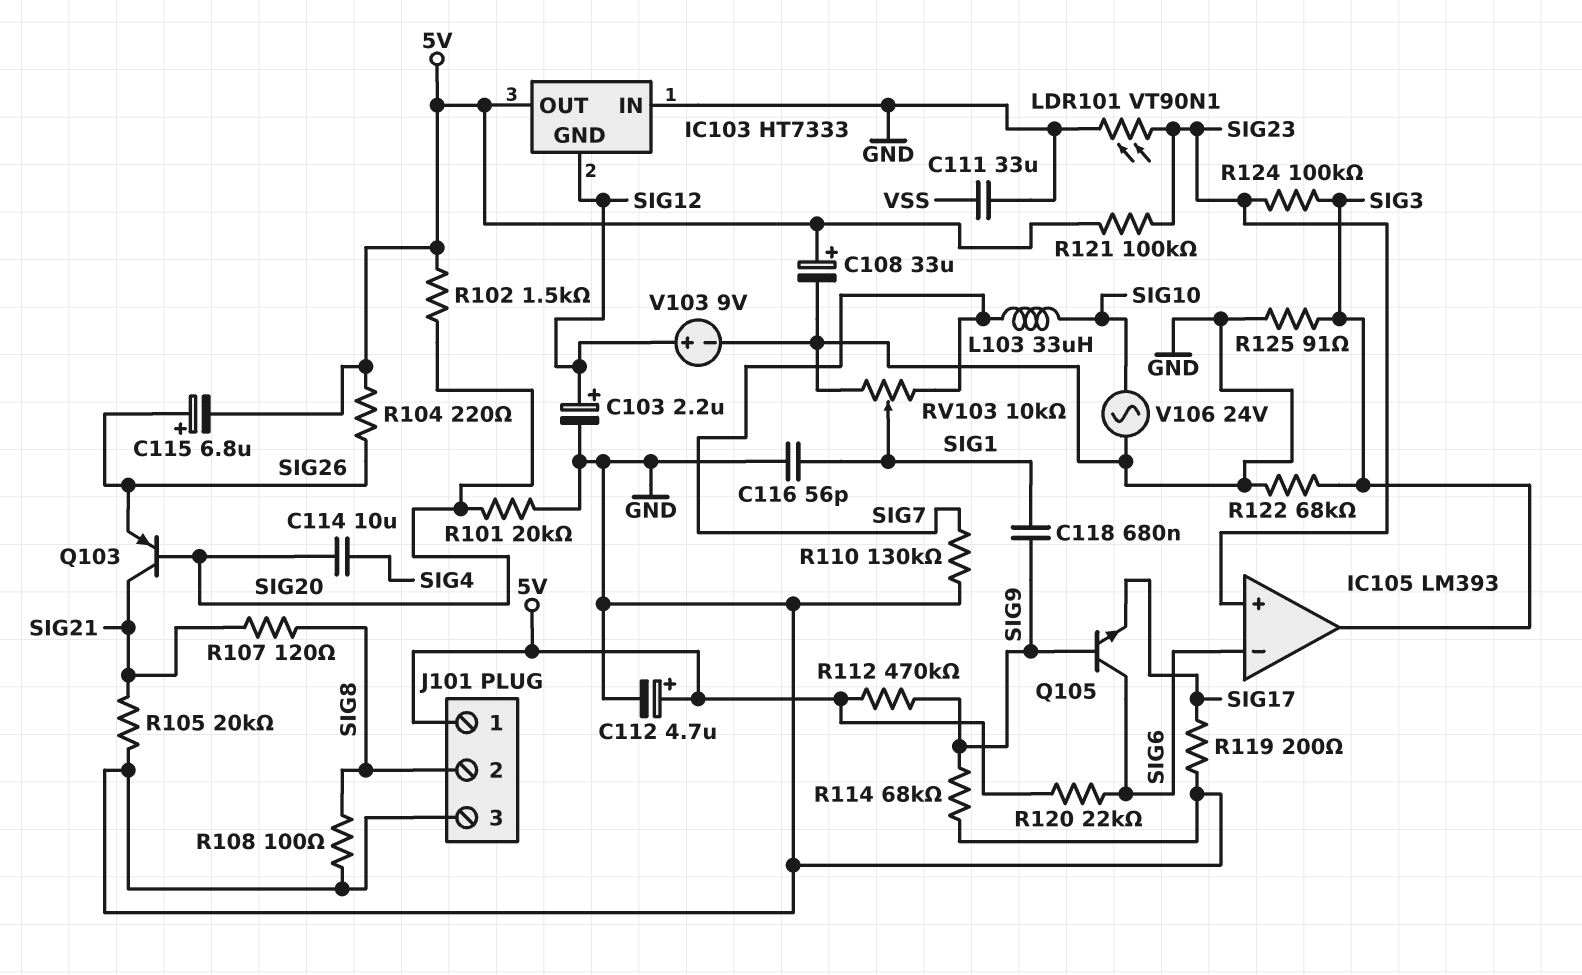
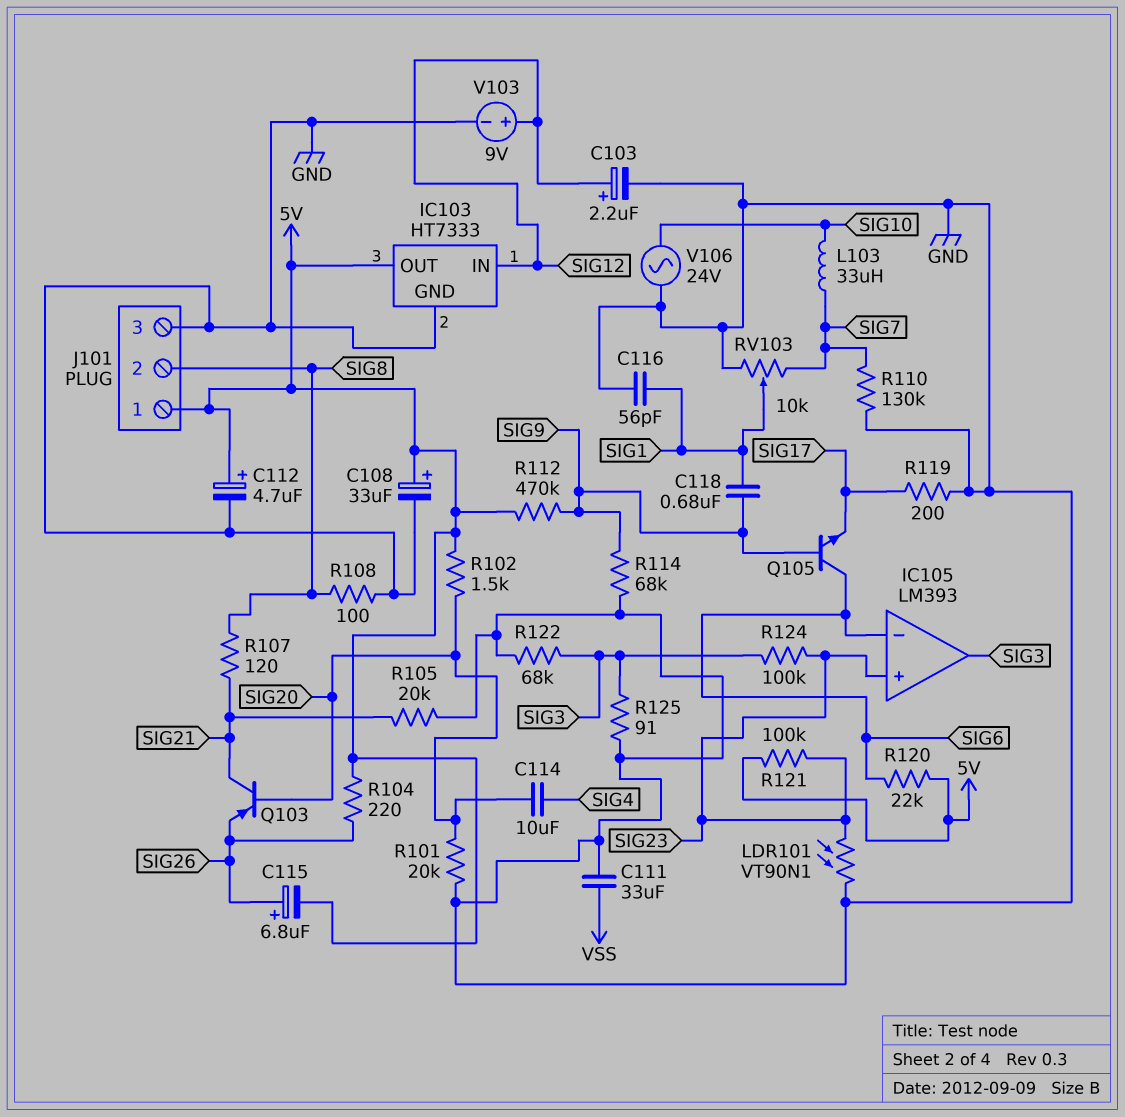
IC103 pin GND: SIG12 -> GND
IC103 pin IN: GND -> SIG12

